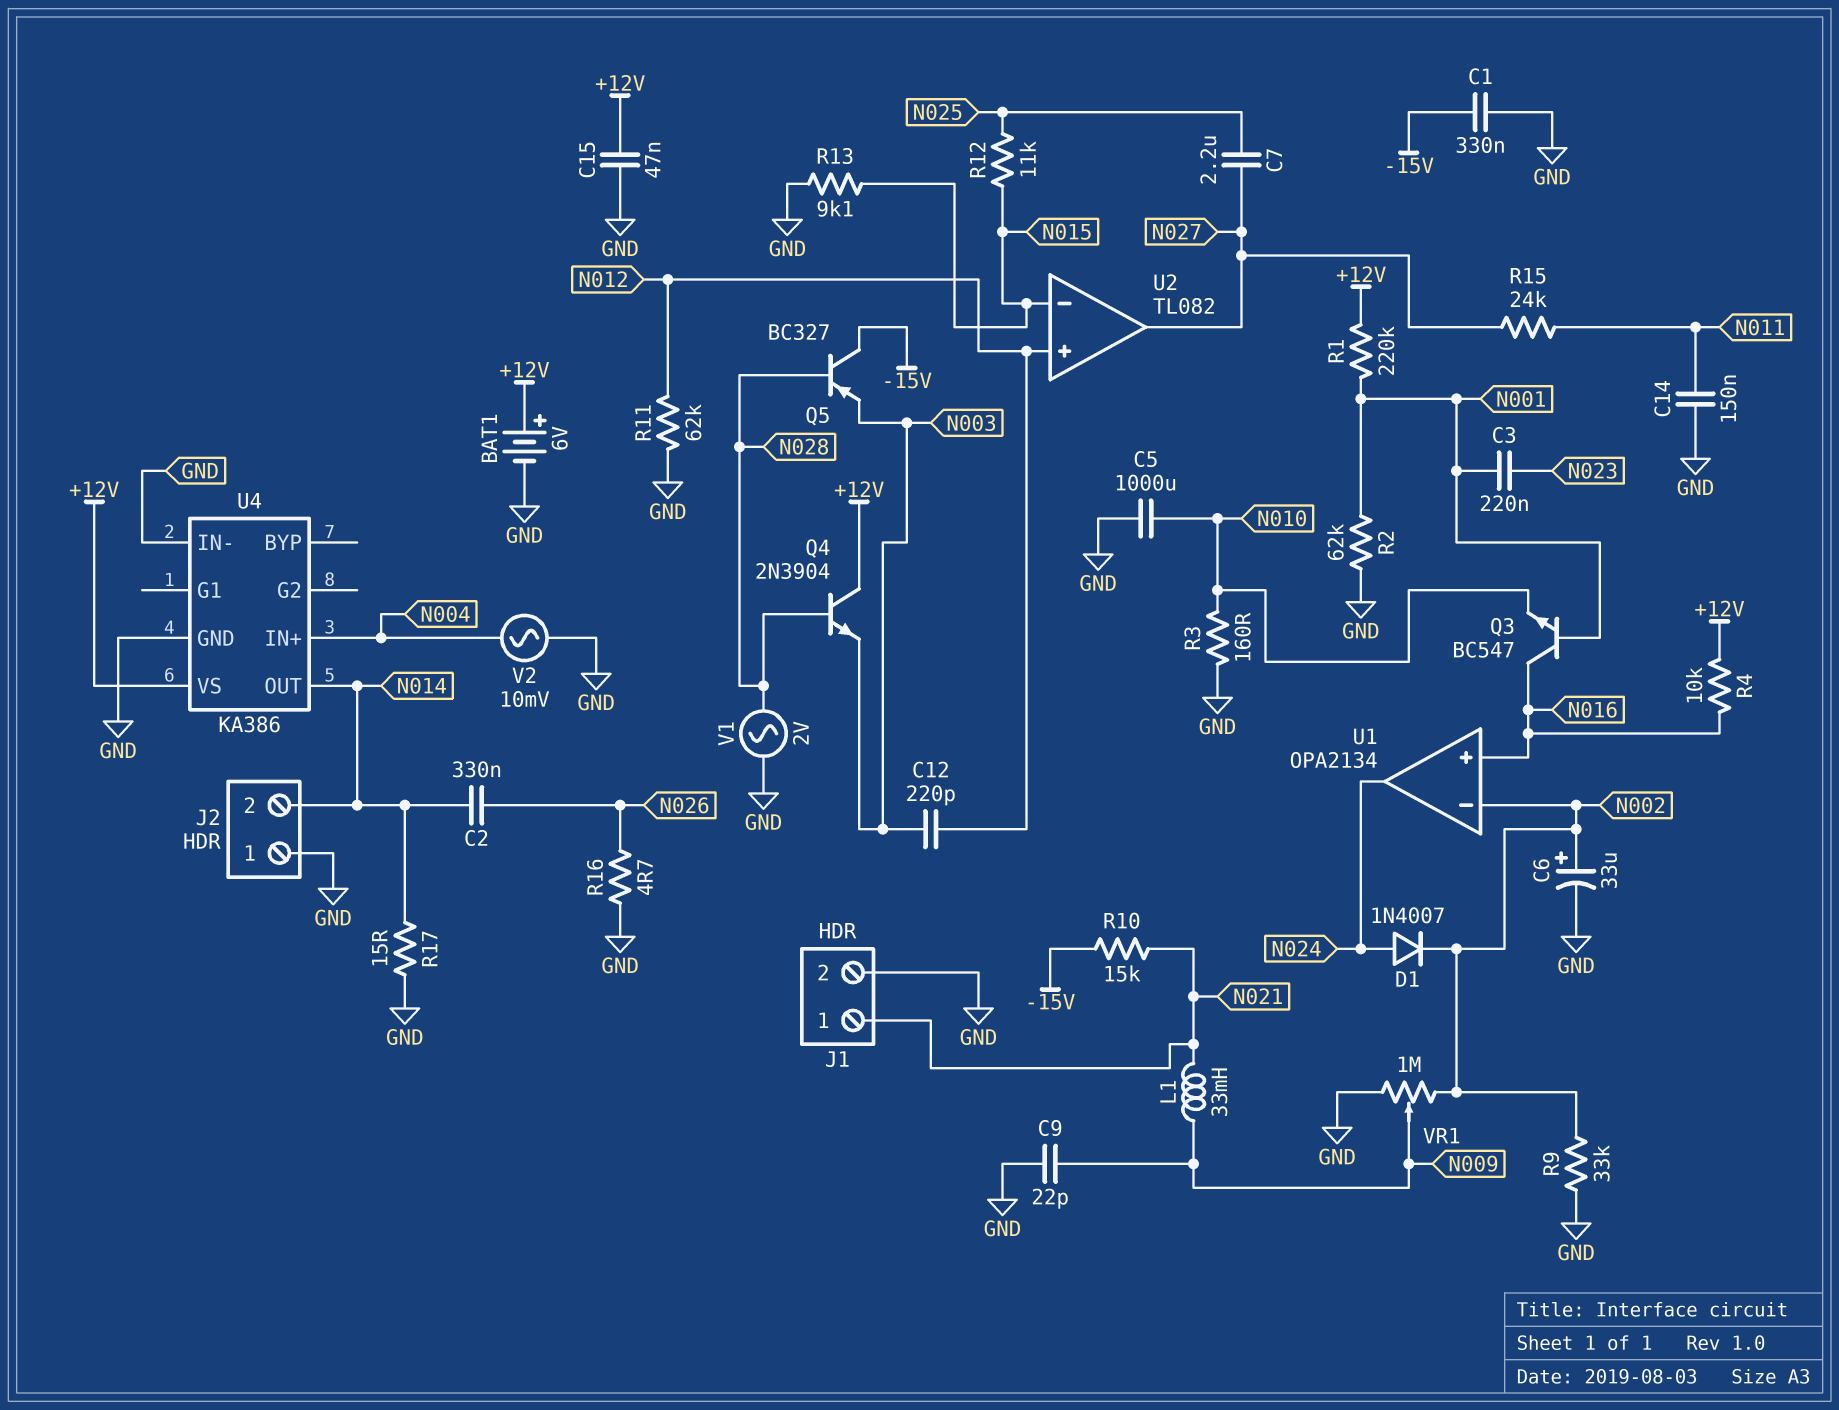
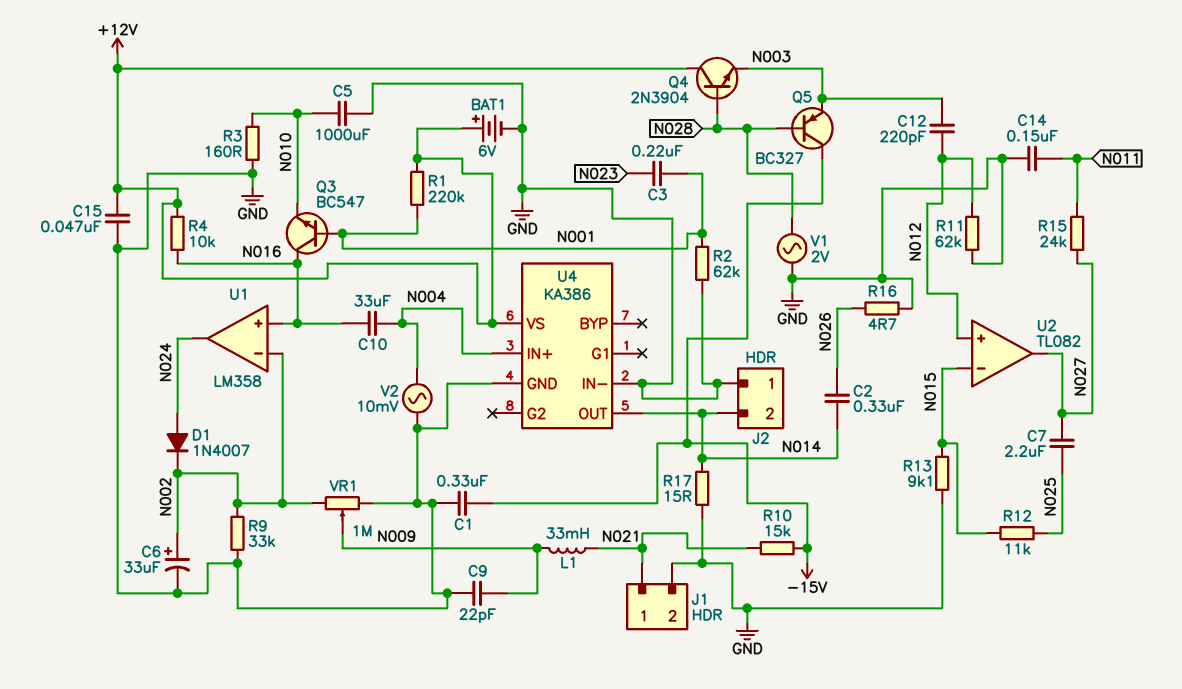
C10: none -> 33uF (N004, N016)
U1: OPA2134 -> LM358

